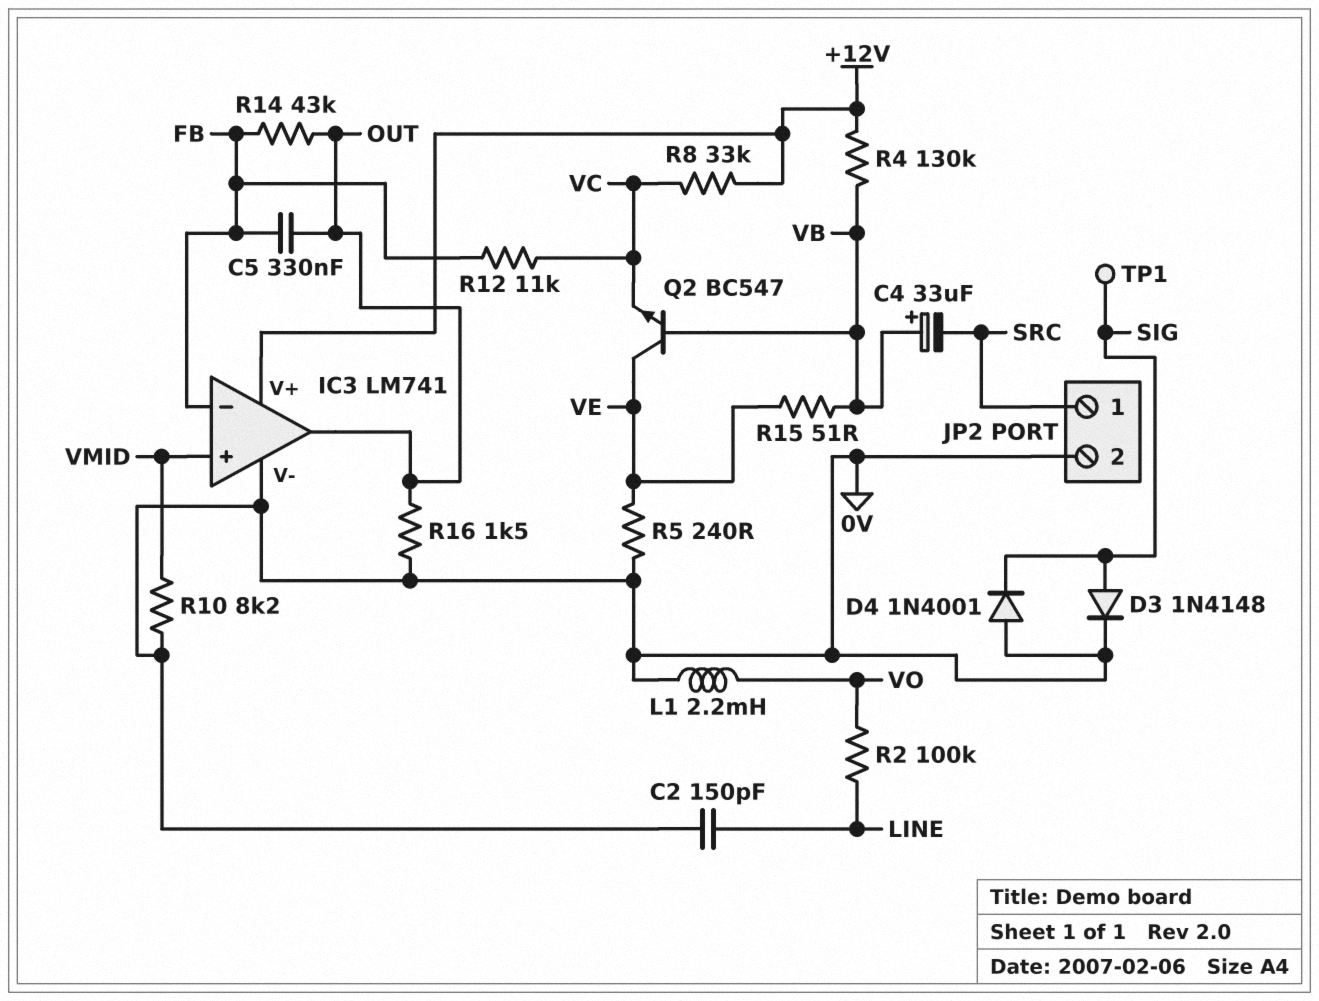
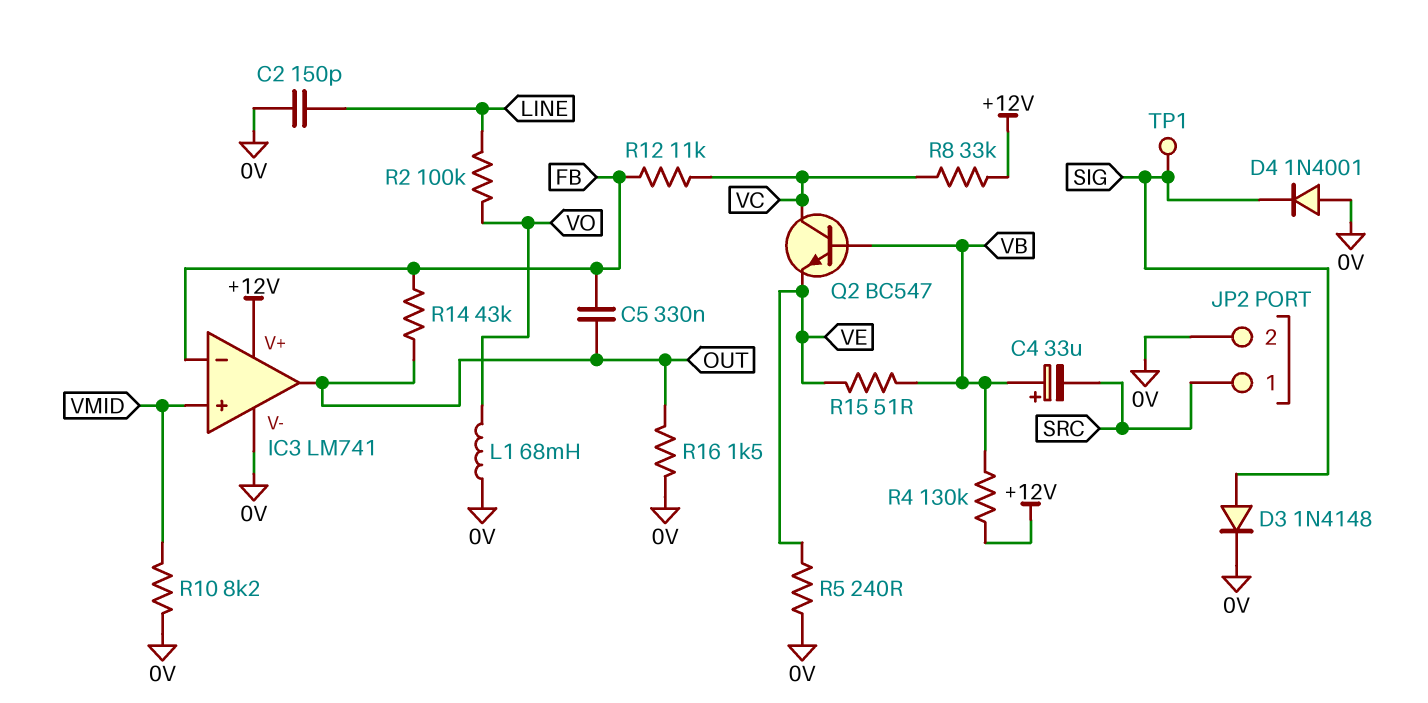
L1: 2.2mH (0V, VO) -> 68mH (0V, VO)
Q2: NPN BC547 (B VB, C VE, E VC) -> NPN BC547 (B VB, C VC, E VE)

